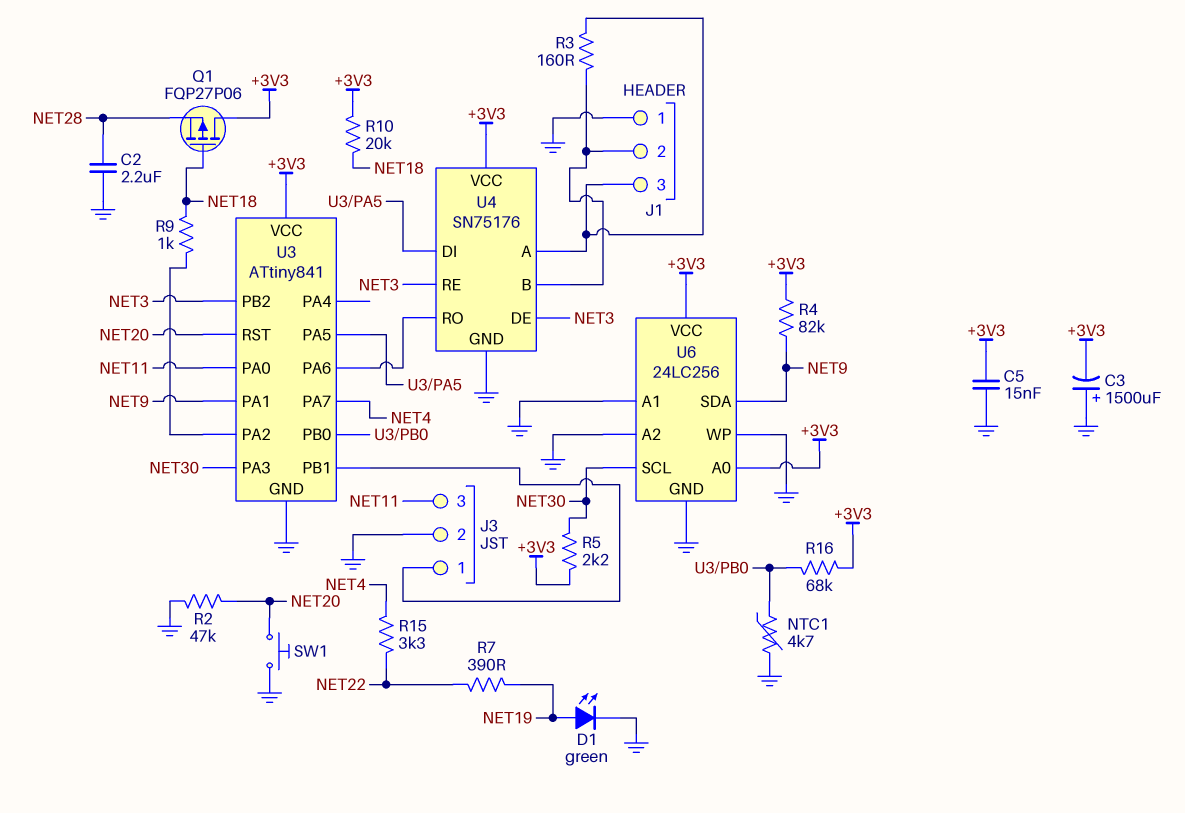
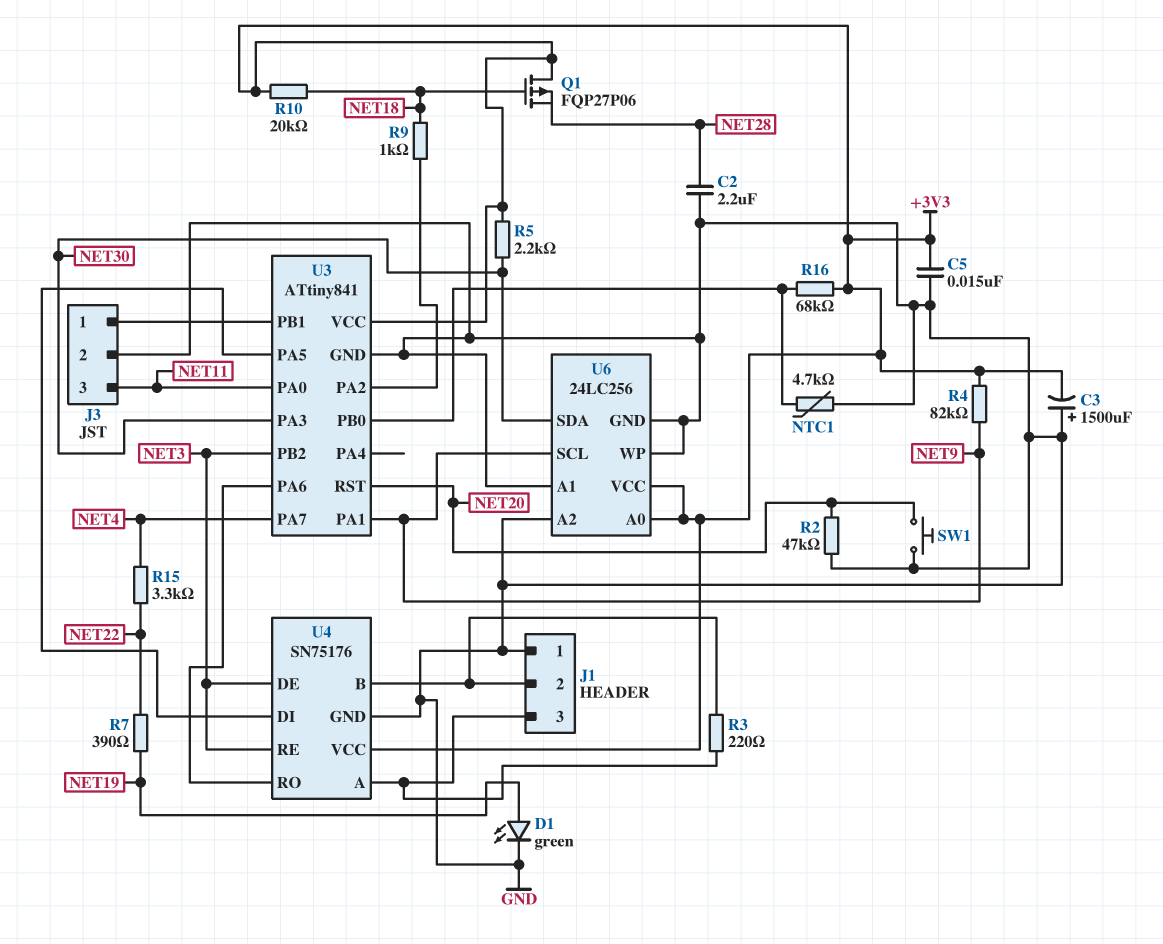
R3: 160 (J1/2, J1/3) -> 220 (J1/2, J1/3)
U6 pin SCL: NET30 -> NET9
U6 pin SDA: NET9 -> NET30

